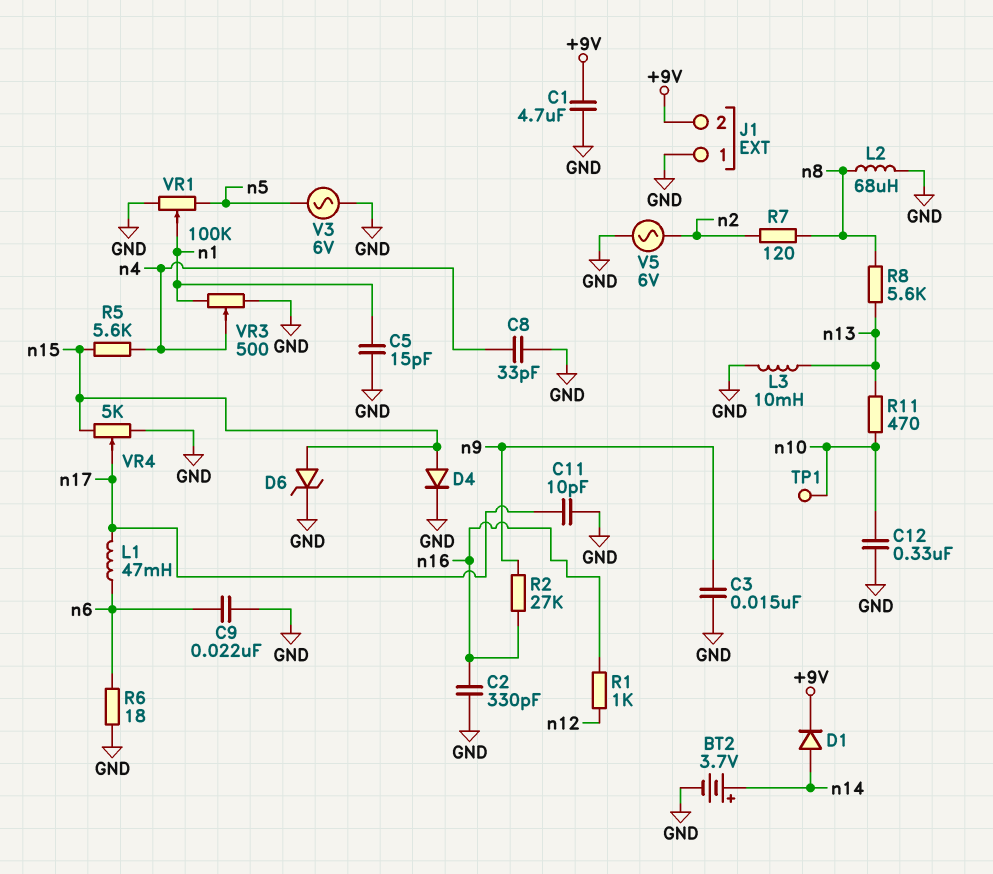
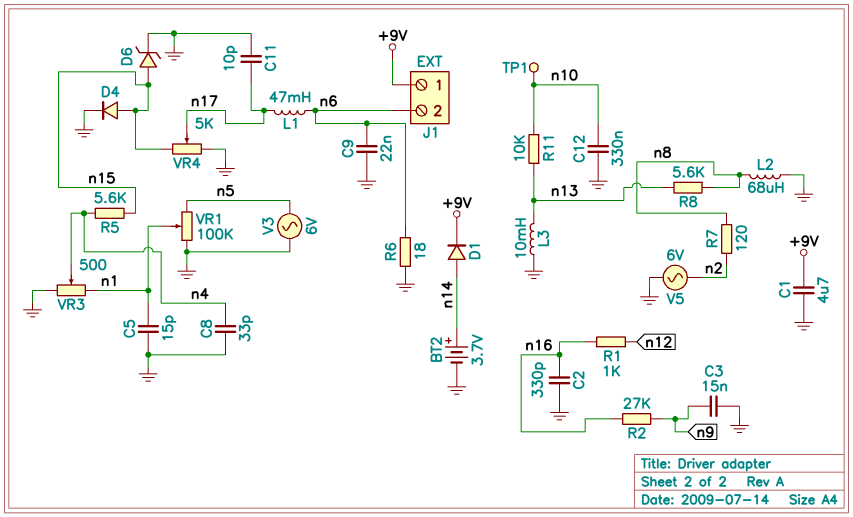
J1 pin 1: GND -> +9V
J1 pin 2: +9V -> n6
R11: 470 (n10, n13) -> 10k (n10, n13)

